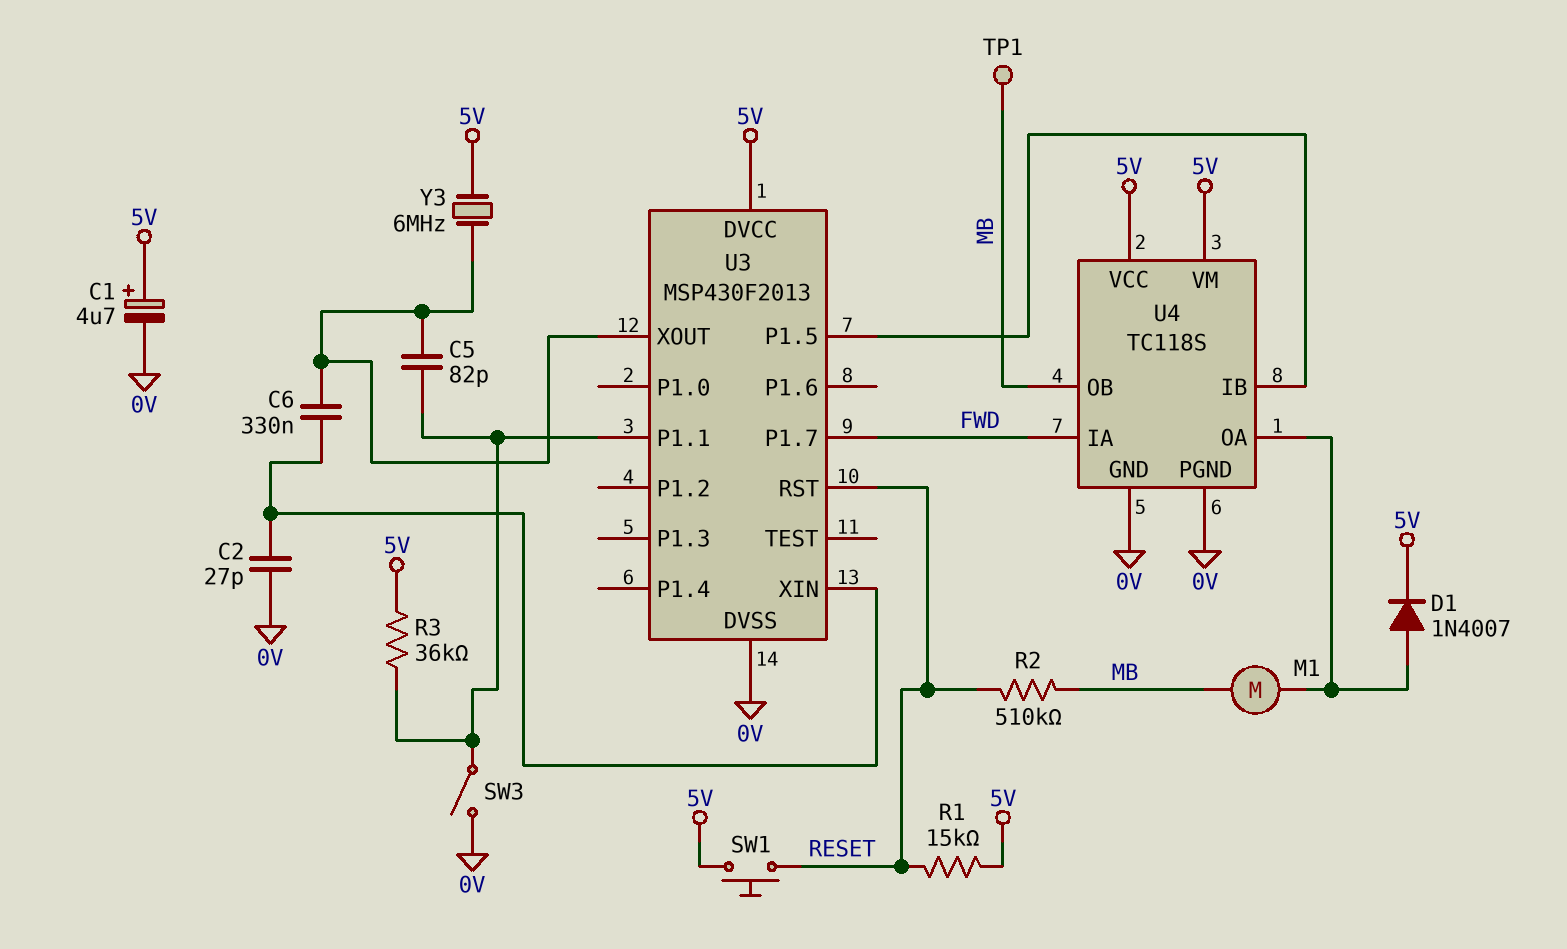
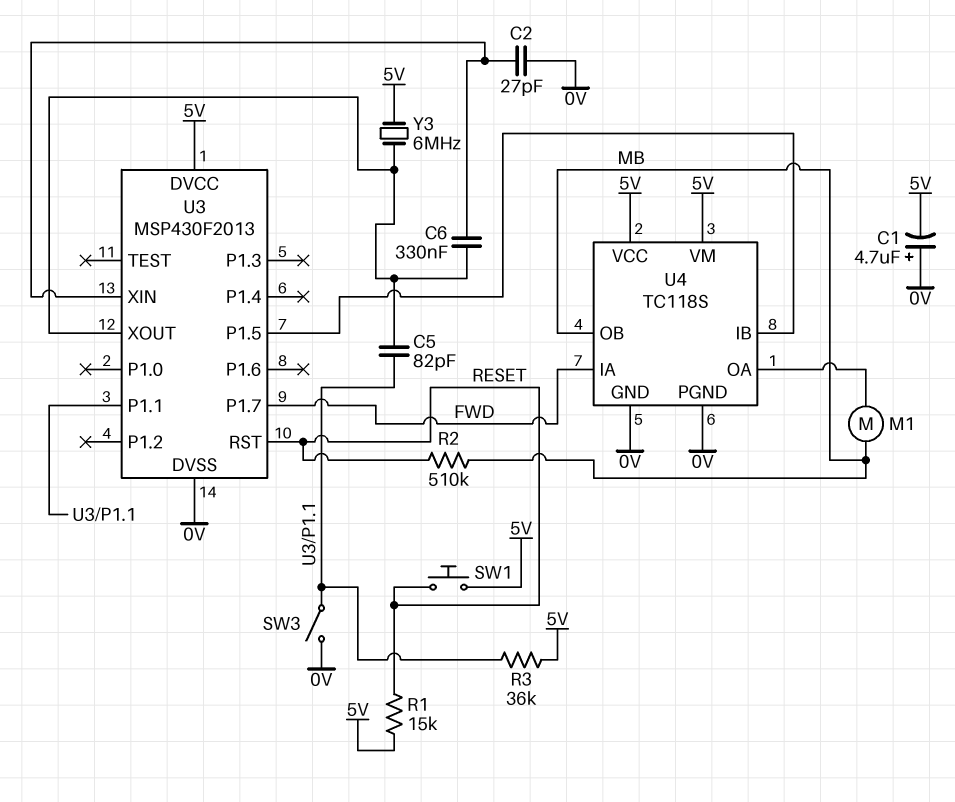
C1: 4.7uF (plus 5V, minus 0V) -> 4.7uF (plus 0V, minus 5V)
D1: diode 1N4007 (A U4/OA, K 5V) -> none
TP1: test point (MB) -> none

